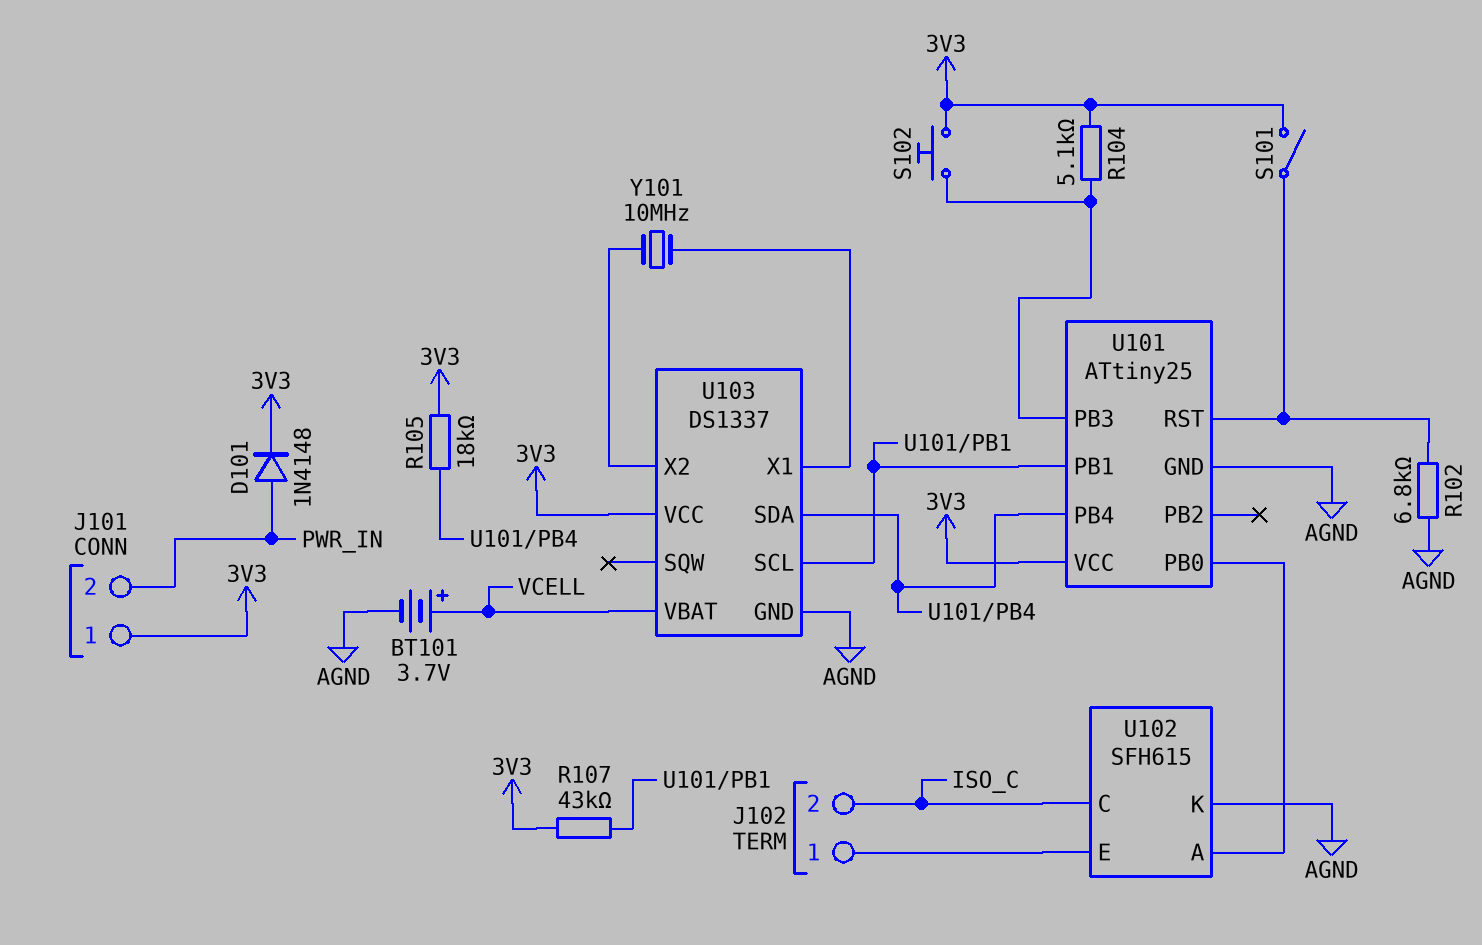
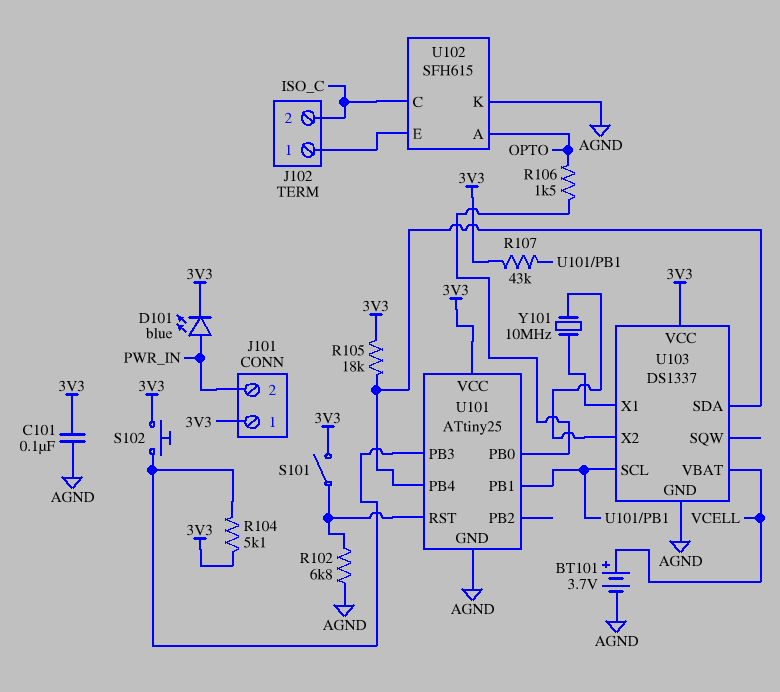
C101: none -> 100nF (3V3, AGND)
D101: diode 1N4148 (A PWR_IN, K 3V3) -> LED blue (A PWR_IN, K 3V3)
R106: none -> 1.5k (OPTO, U101/PB0)
U102 pin A: U101/PB0 -> OPTO

